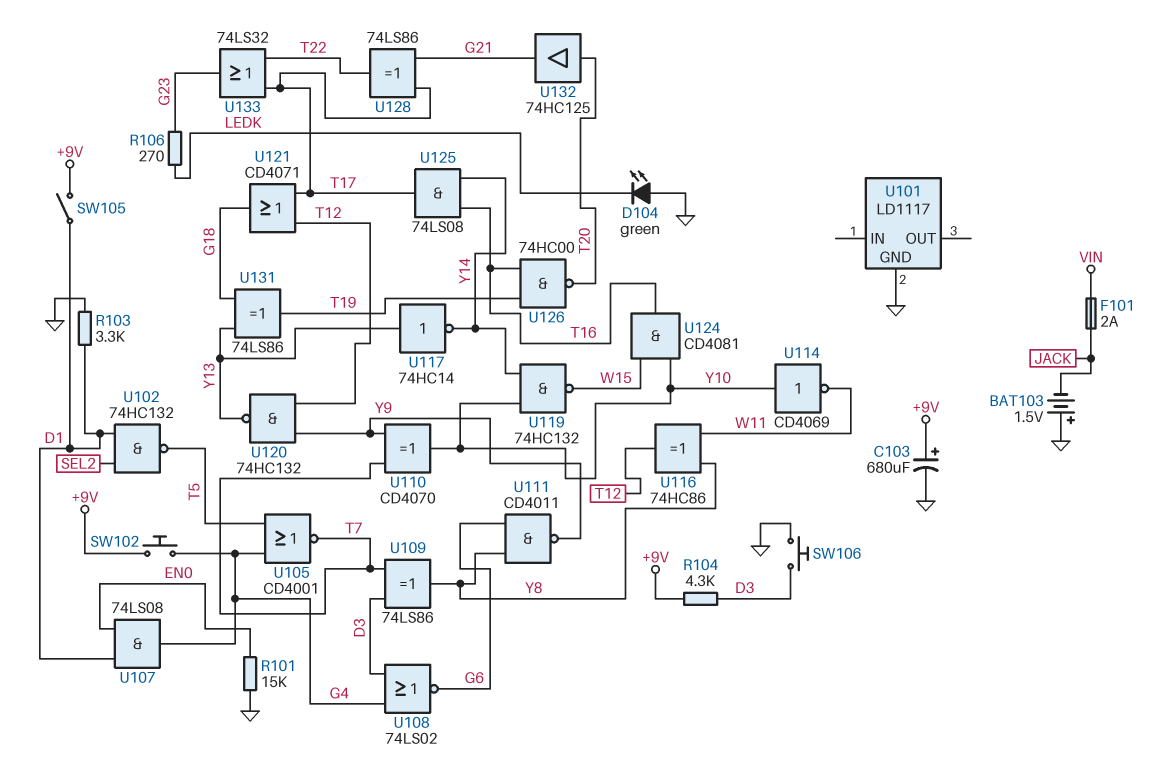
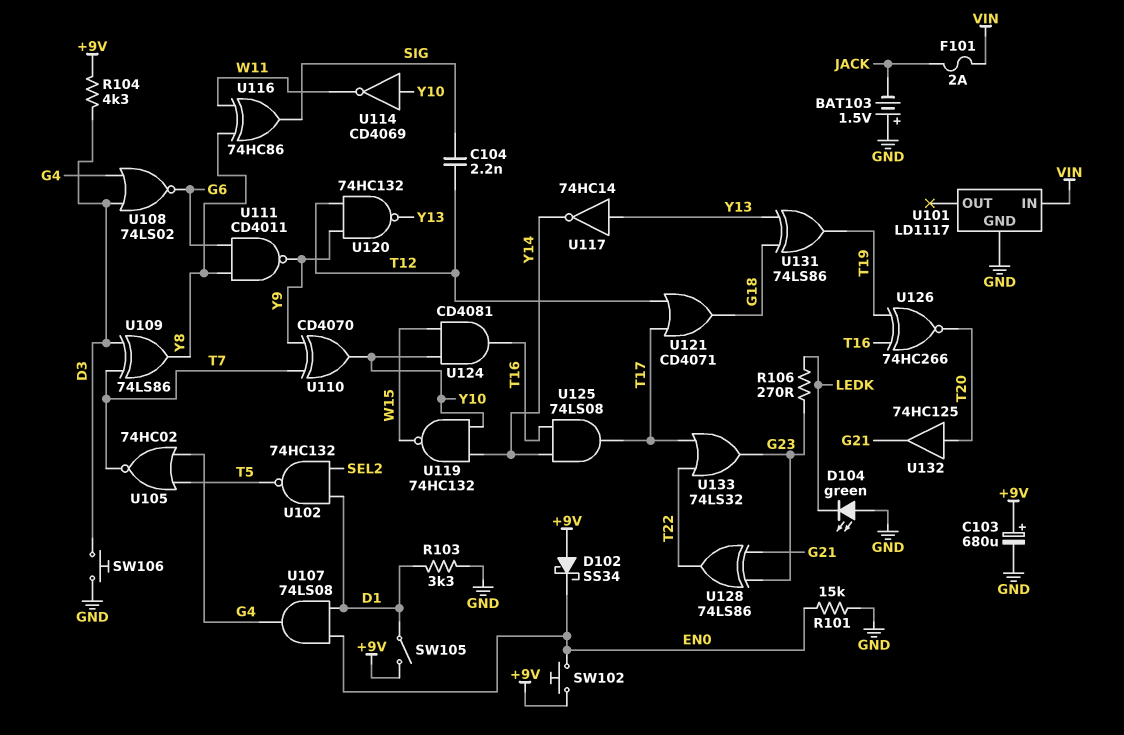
C104: none -> 2.2nF (SIG, T12)
D102: none -> schottky SS34 (A +9V, K EN0)
SW102: button (+9V, G4) -> button (+9V, EN0)
U101 pin IN: none -> VIN
U105: NOR CD4001 (in G4, in T5, out T7) -> NOR 74HC02 (in G4, in T5, out T7)
U116: XOR 74HC86 (in W11, in Y8, out T12) -> XOR 74HC86 (in W11, in Y8, out SIG)
U126: NAND 74HC00 (in T16, in T19, out T20) -> XNOR 74HC266 (in T16, in T19, out T20)
U128: XOR 74LS86 (in G21, in T17, out T22) -> XOR 74LS86 (in G21, in G23, out T22)

